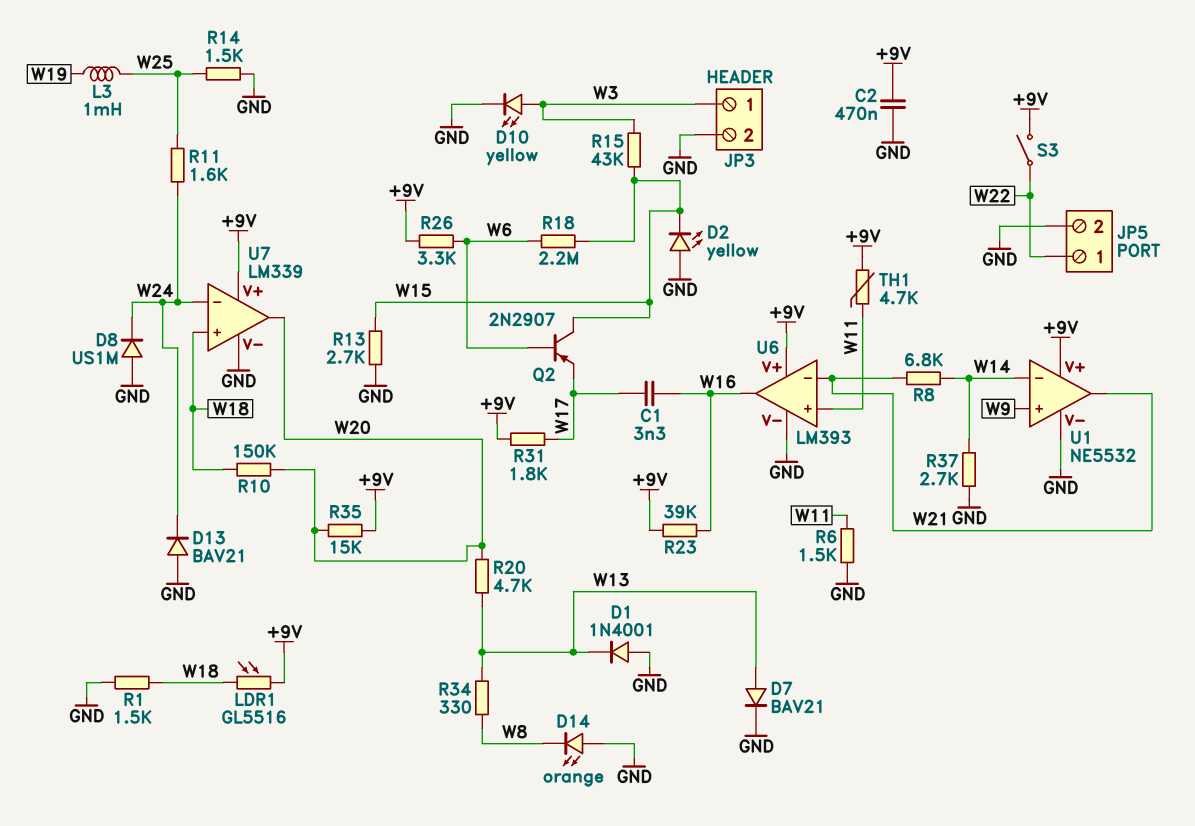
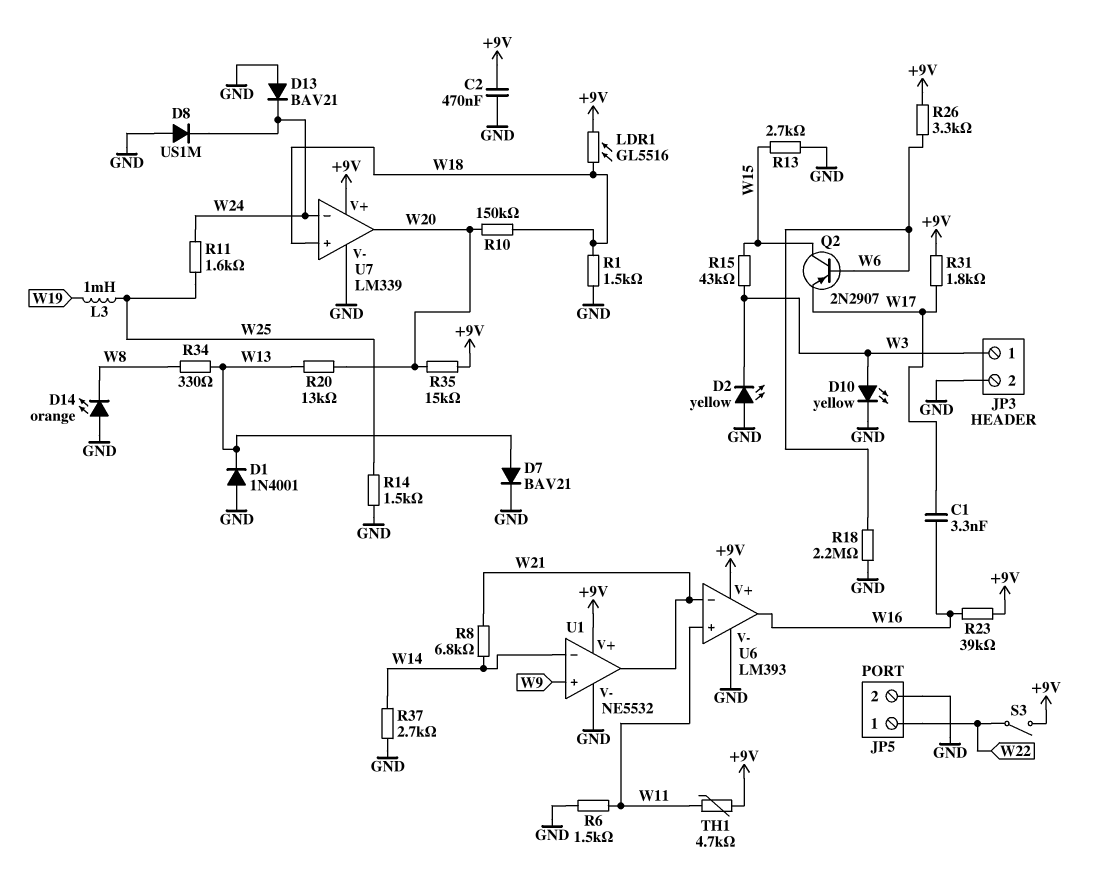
D2: LED yellow (A GND, K W15) -> LED yellow (A GND, K W3)
R18: 2.2M (W6, W15) -> 2.2M (GND, W6)
R20: 4.7k (W13, W20) -> 13k (W13, W20)

